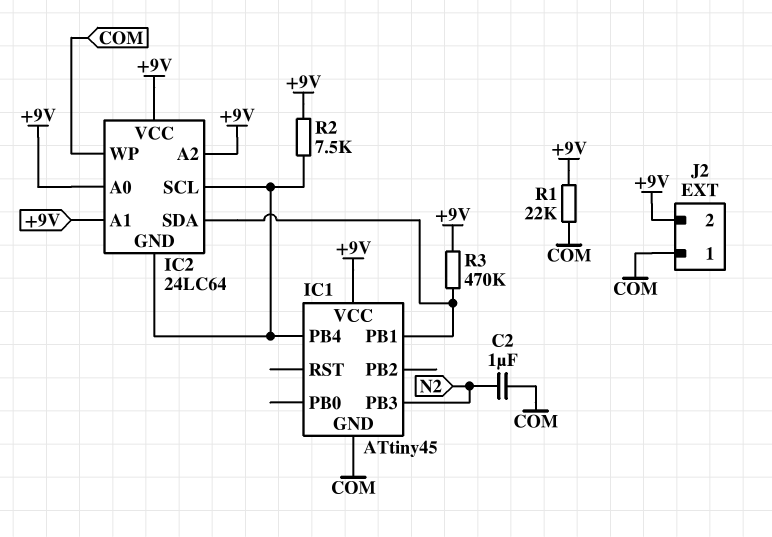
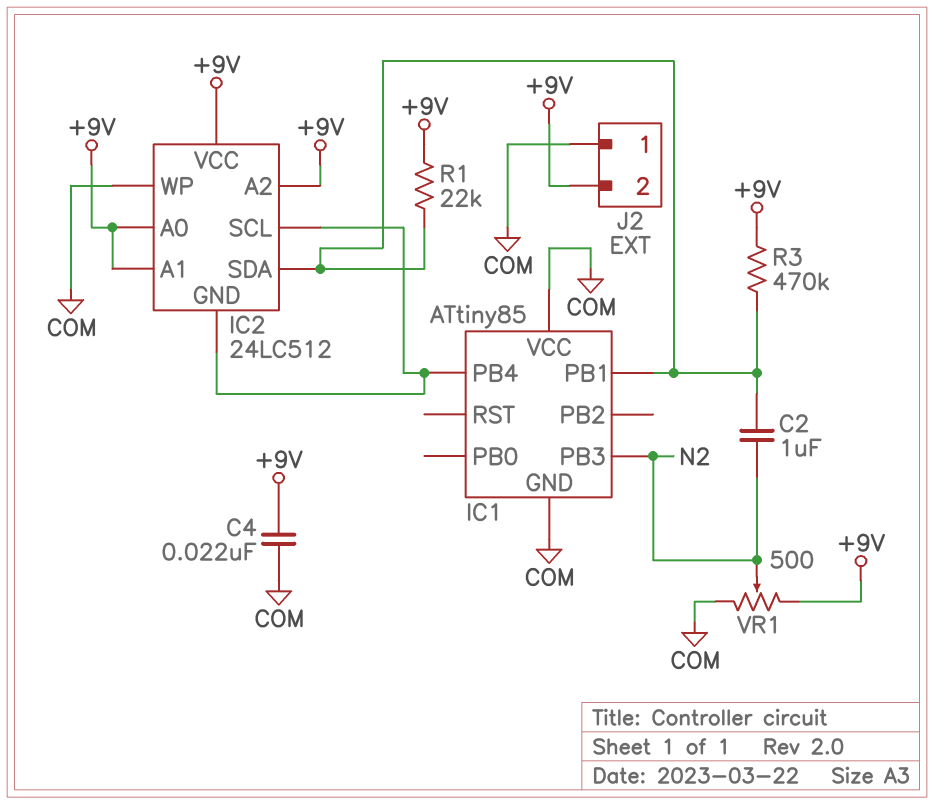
C2: 1uF (COM, N2) -> 1uF (IC1/PB1, N2)
C4: none -> 22nF (+9V, COM)
IC1: ATtiny45 -> ATtiny85
IC1 pin VCC: +9V -> COM
IC2: 24LC64 -> 24LC512
R1: 22k (+9V, COM) -> 22k (+9V, IC1/PB1)
R2: 7.5k (+9V, IC1/PB4) -> none
VR1: none -> 500 (+9V, COM, wiper N2)

